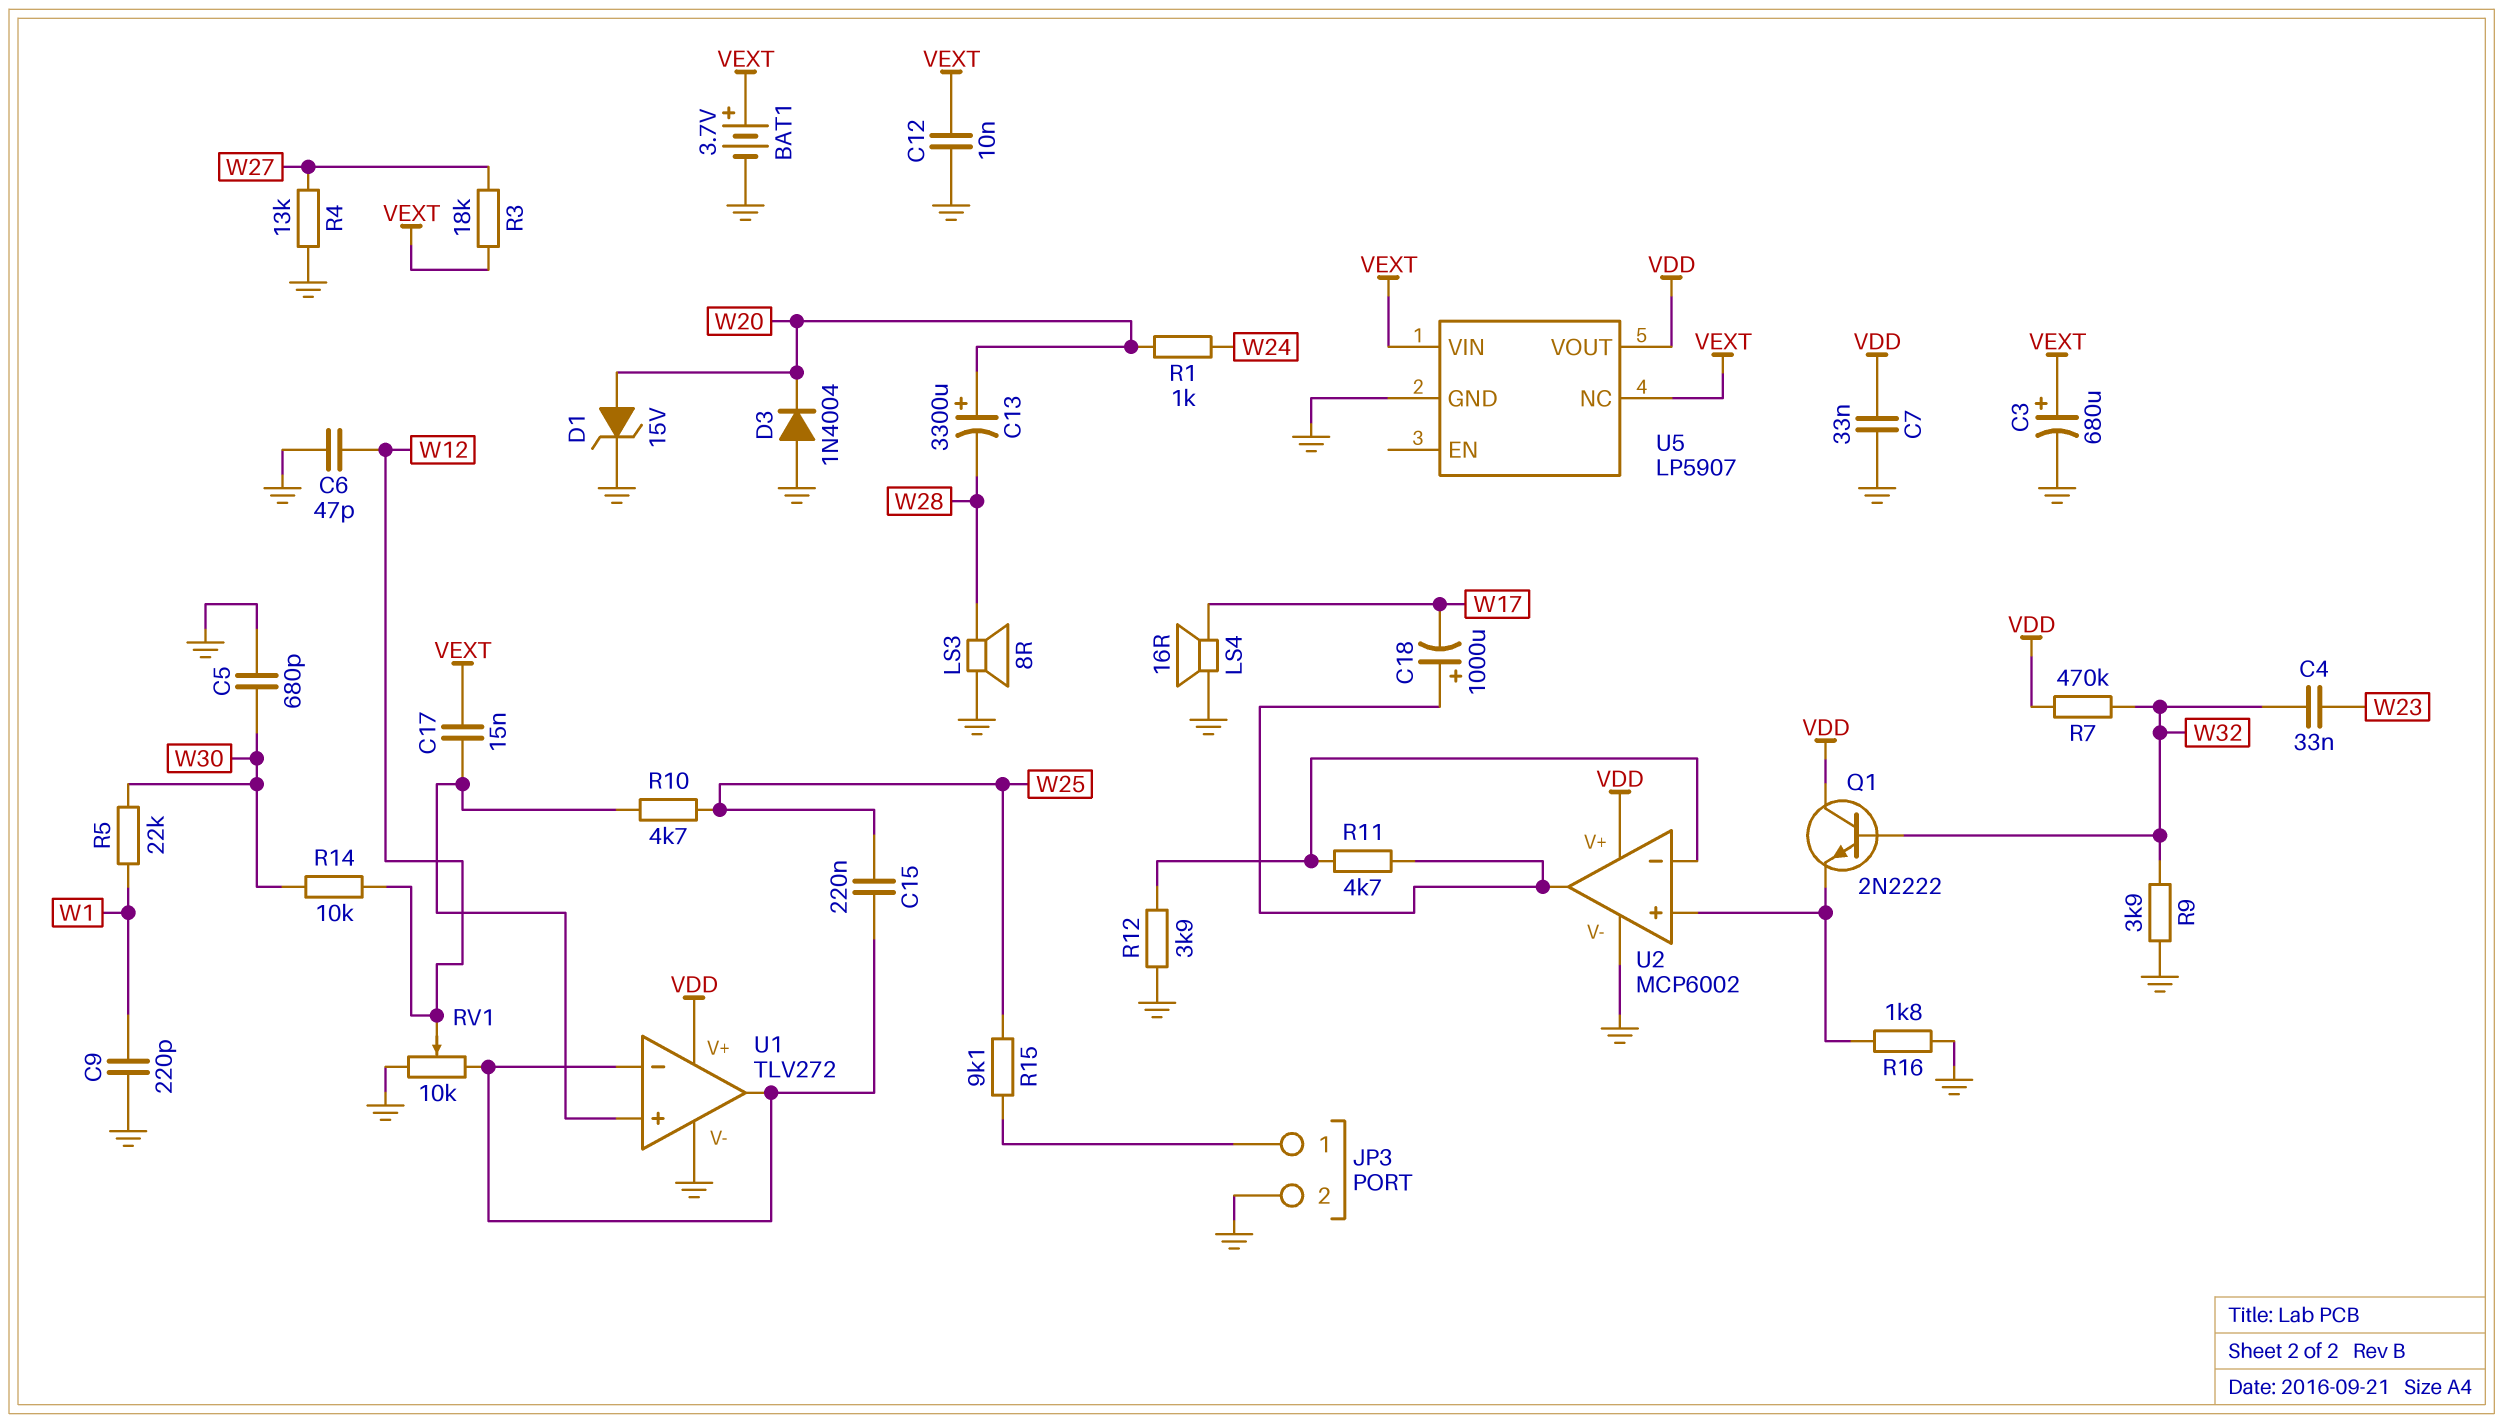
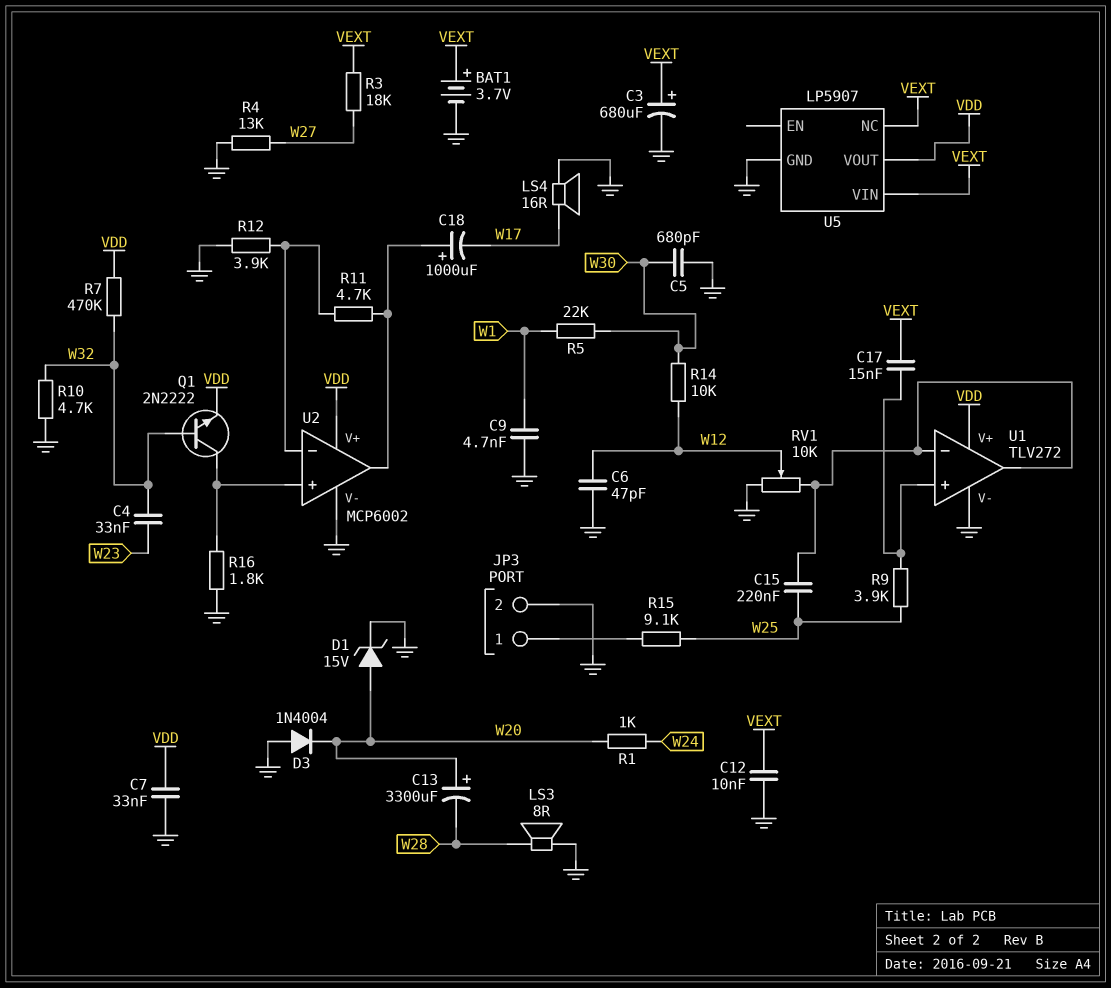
C9: 220pF (GND, W1) -> 4.7nF (GND, W1)
Q1: NPN 2N2222 (B W32, C VDD, E U2/in+) -> NPN 2N2222 (B W32, C U2/in+, E VDD)
R9: 3.9k (GND, W32) -> 3.9k (U1/in+, W25)
R10: 4.7k (U1/in+, W25) -> 4.7k (GND, W32)

